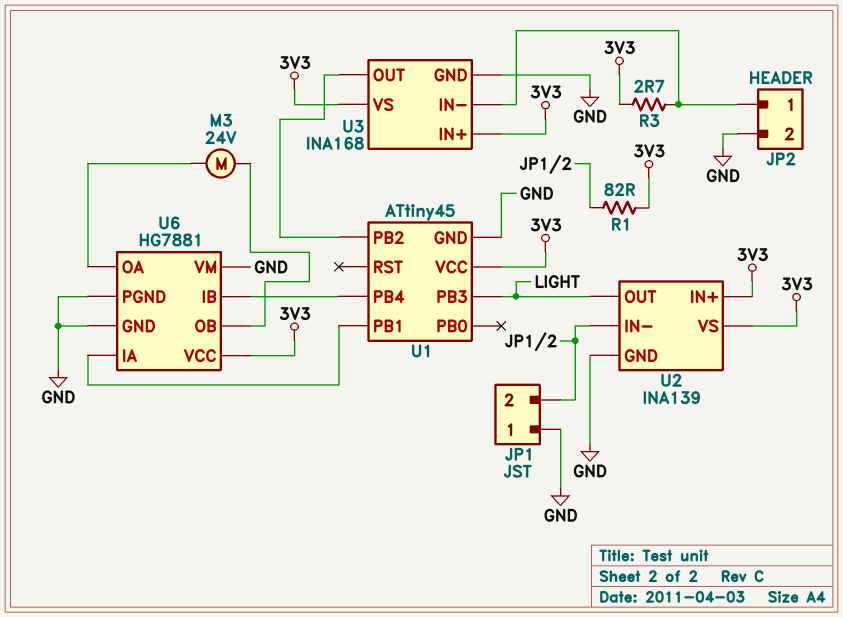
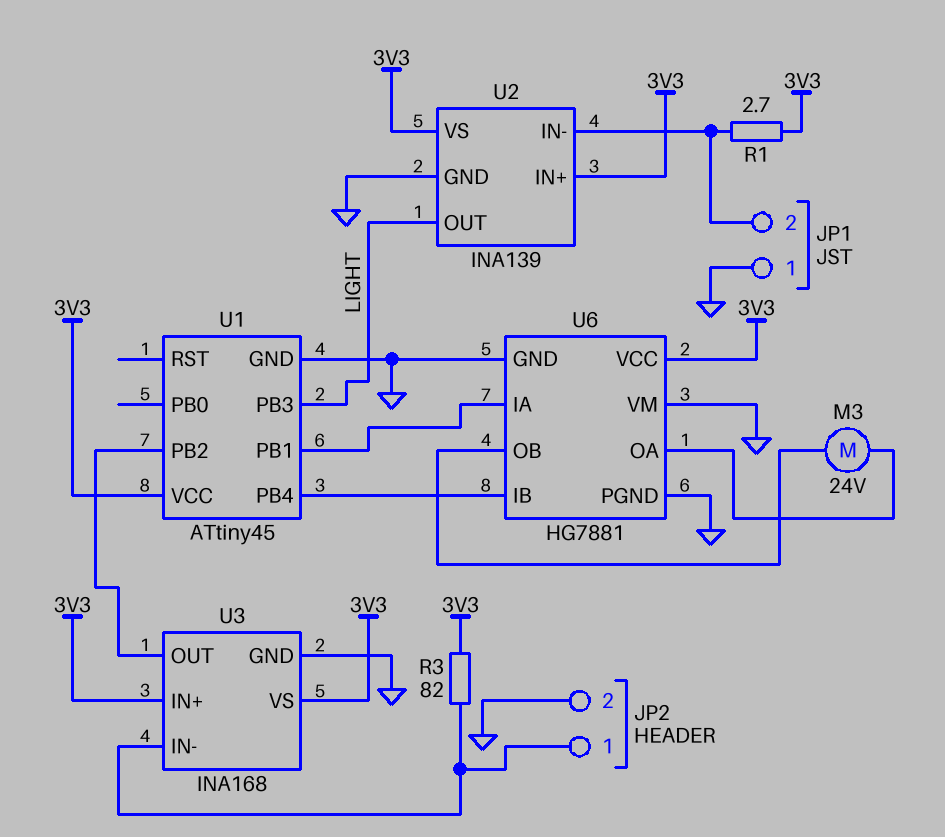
R1: 82 (3V3, JP1/2) -> 2.7 (3V3, JP1/2)
R3: 2.7 (3V3, JP2/1) -> 82 (3V3, JP2/1)

